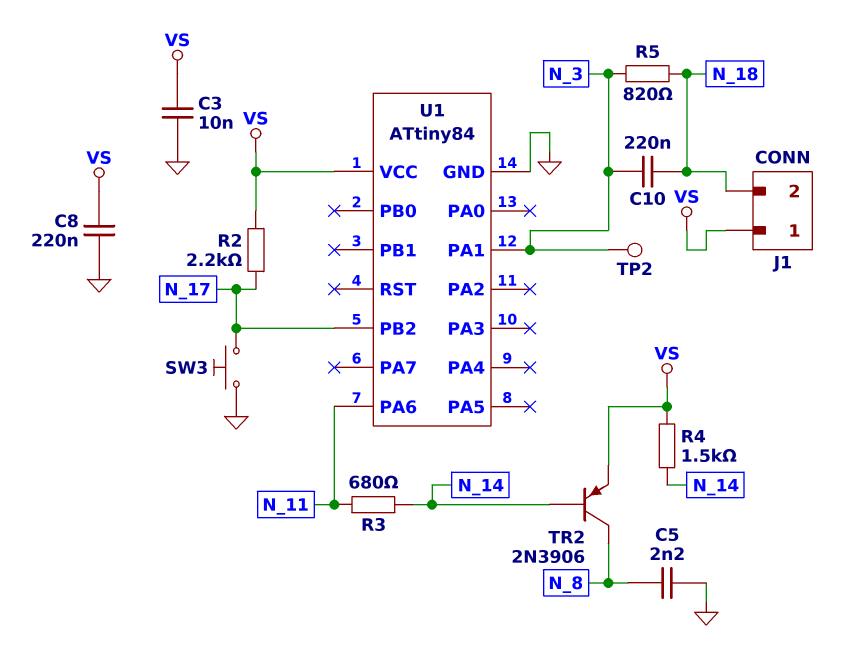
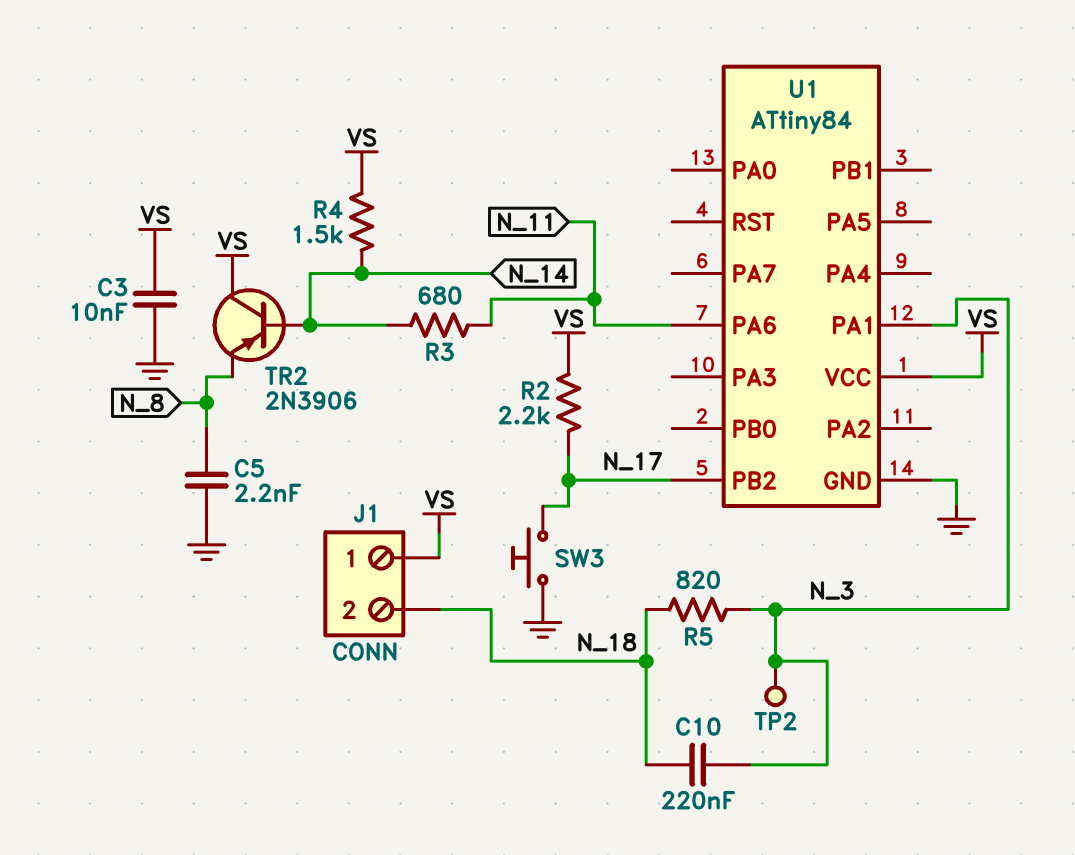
C8: 220nF (GND, VS) -> none
TR2: PNP 2N3906 (B N_14, C N_8, E VS) -> PNP 2N3906 (B N_14, C VS, E N_8)

